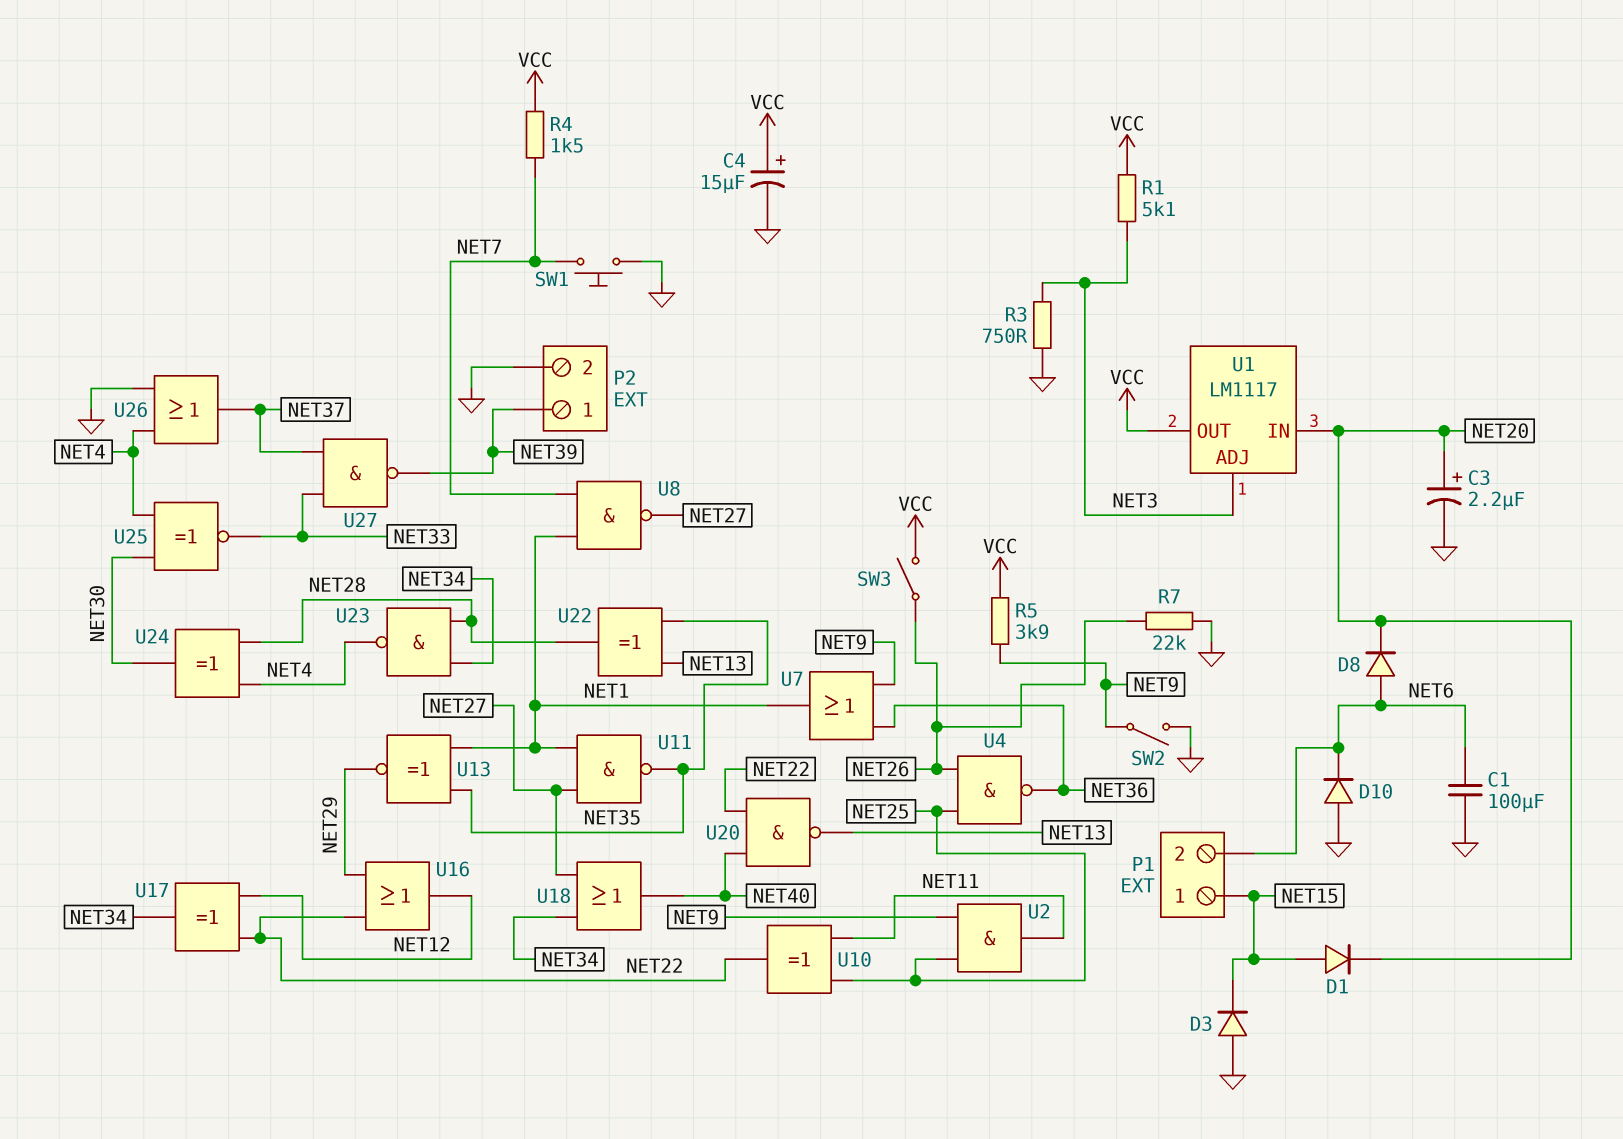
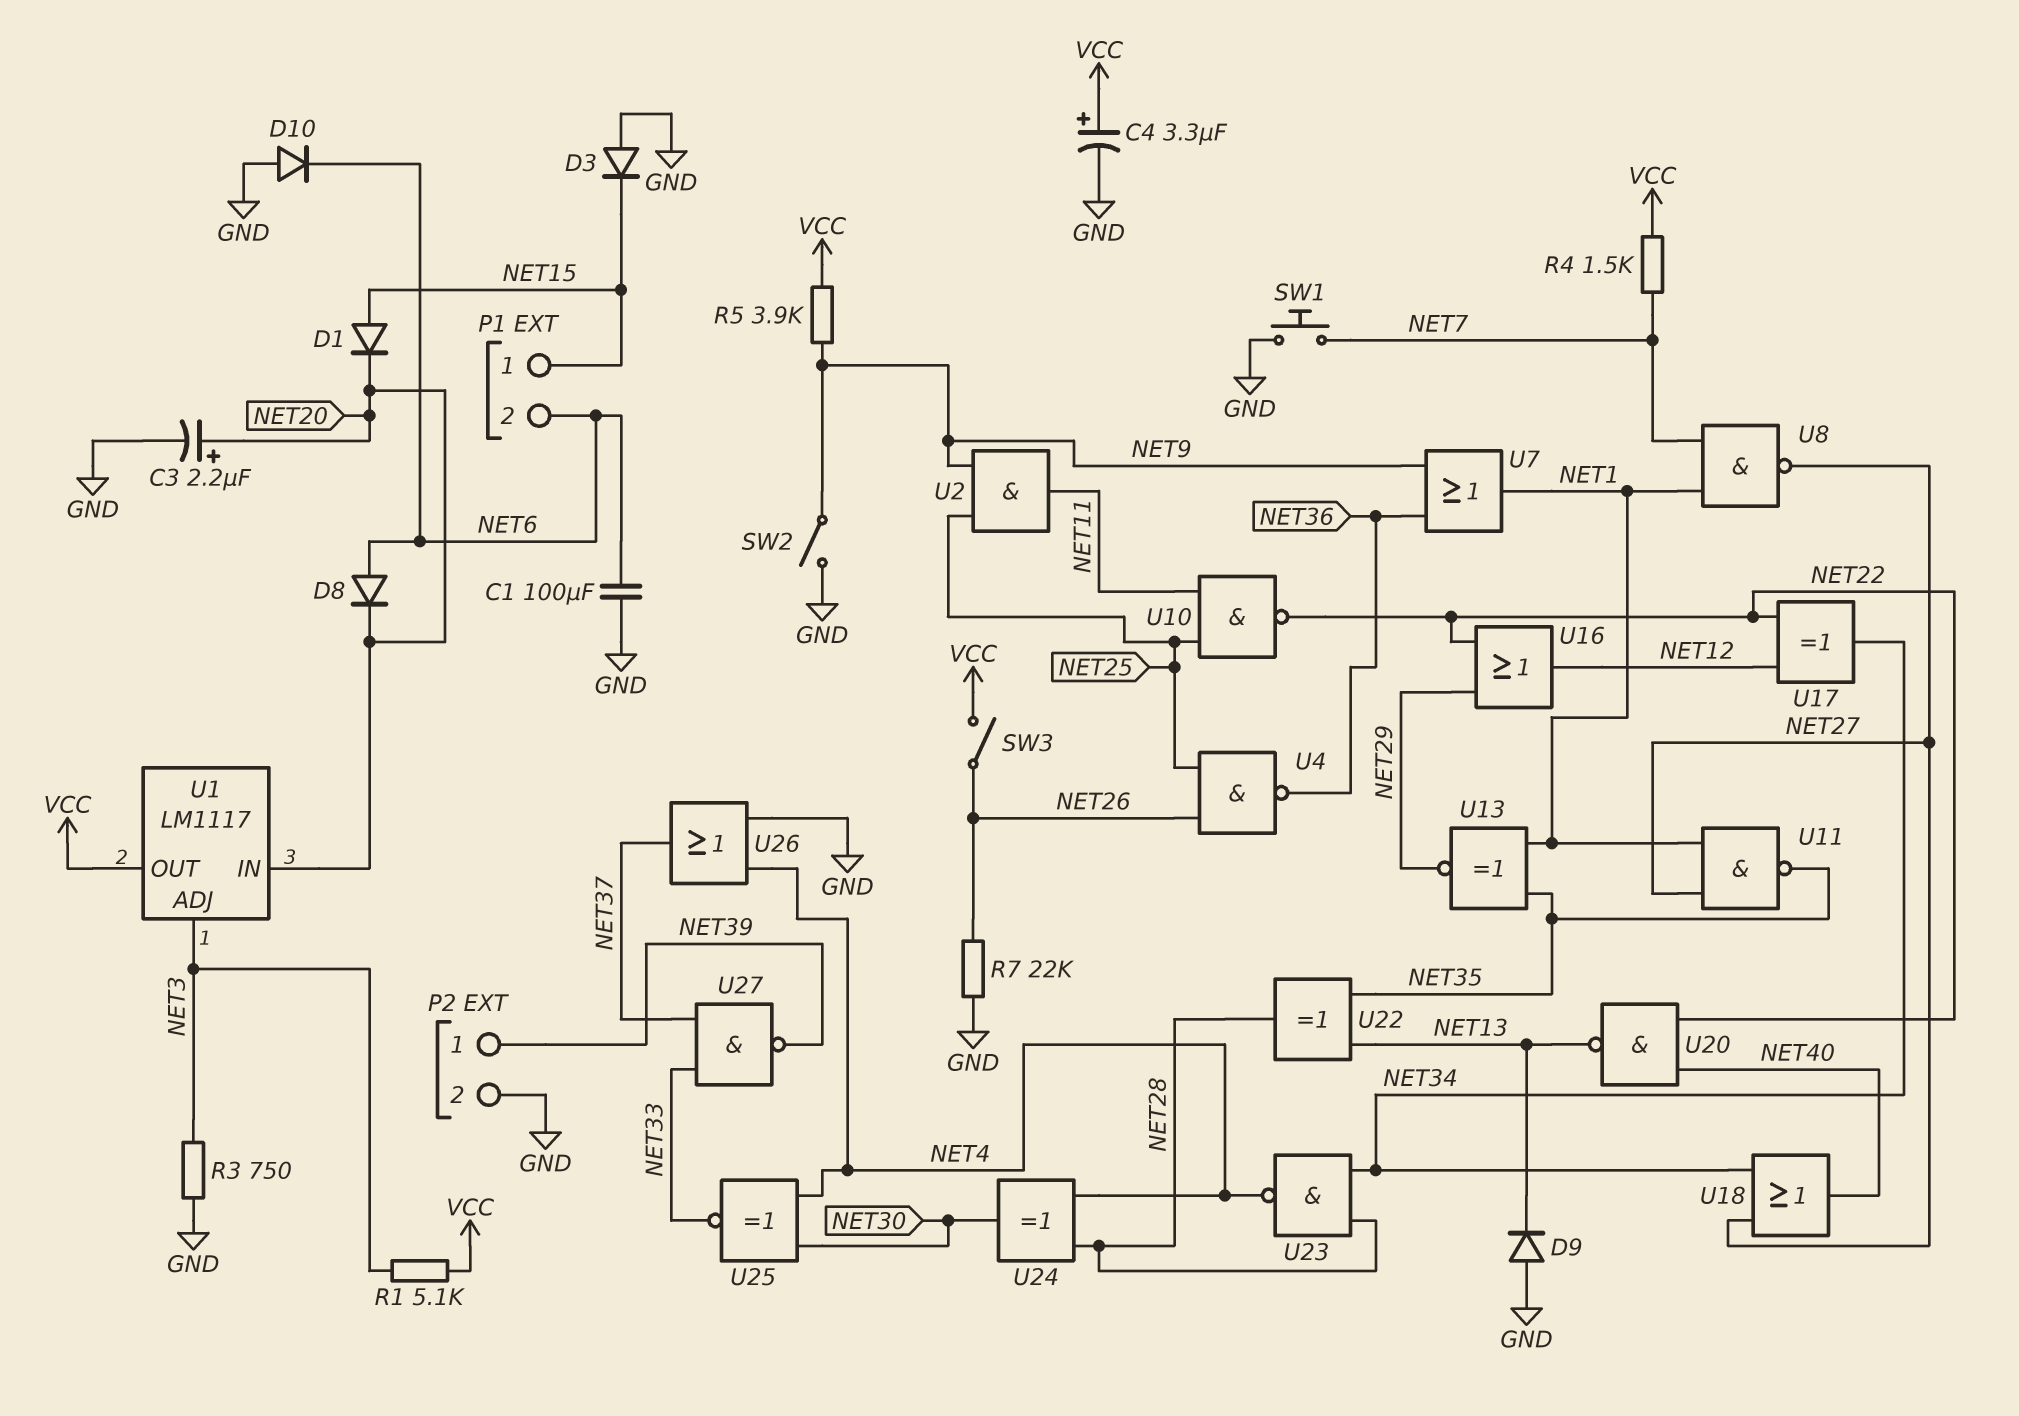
C4: 15uF (plus VCC, minus GND) -> 3.3uF (plus VCC, minus GND)
D9: none -> diode (A GND, K NET13)
U10: XOR (in NET11, in NET25, out NET22) -> NAND (in NET11, in NET25, out NET22)

